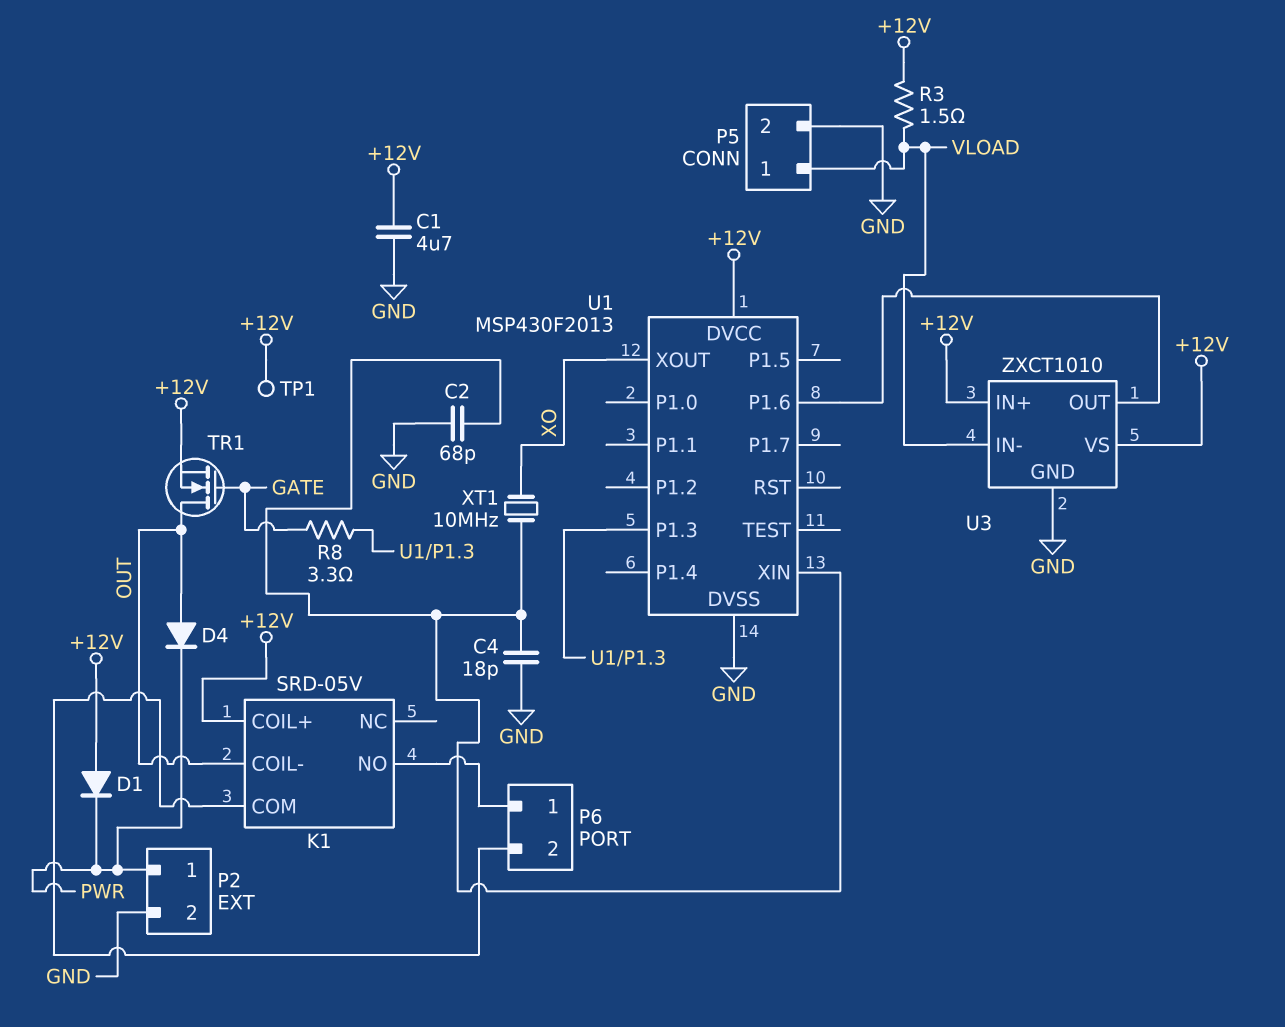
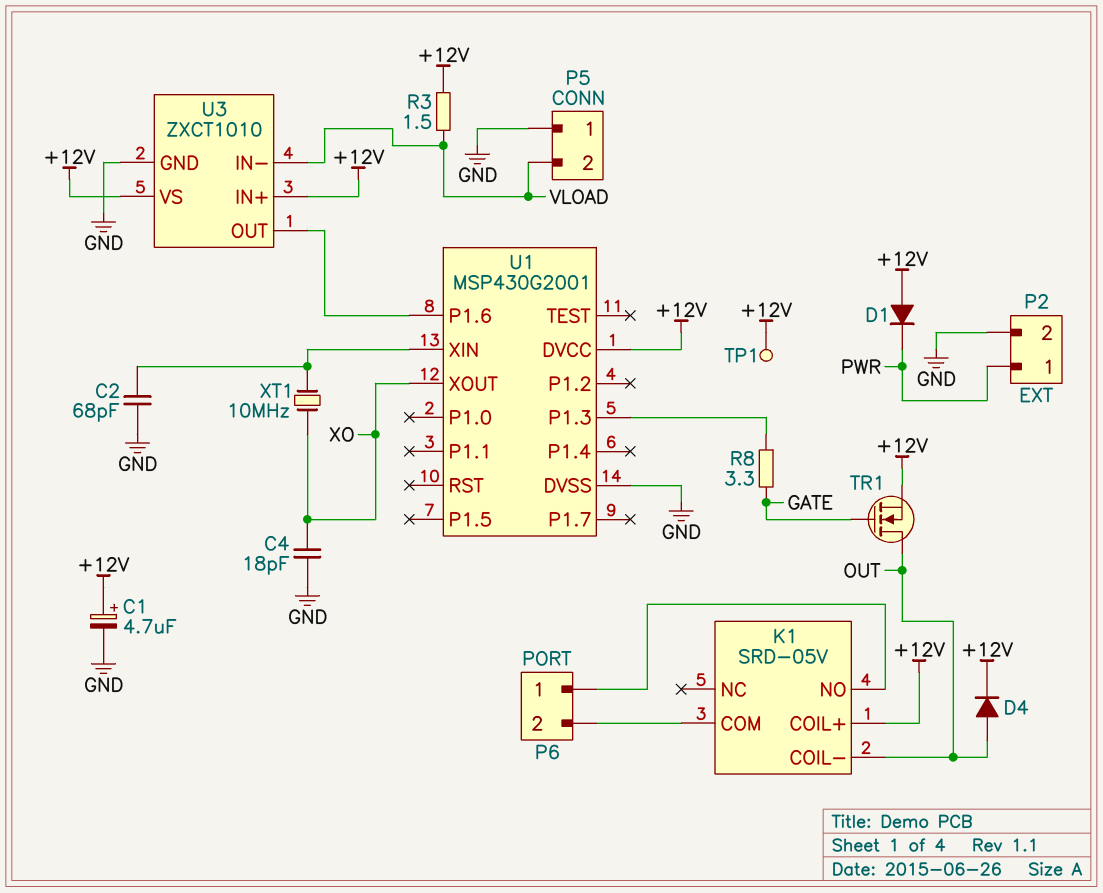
C1: 4.7uF (+12V, GND) -> 4.7uF (plus +12V, minus GND)
C4: 18pF (GND, U1/XIN) -> 18pF (GND, XO)
D4: diode (A OUT, K PWR) -> diode (A OUT, K +12V)
P5 pin 1: VLOAD -> GND
P5 pin 2: GND -> VLOAD
U1: MSP430F2013 -> MSP430G2001

